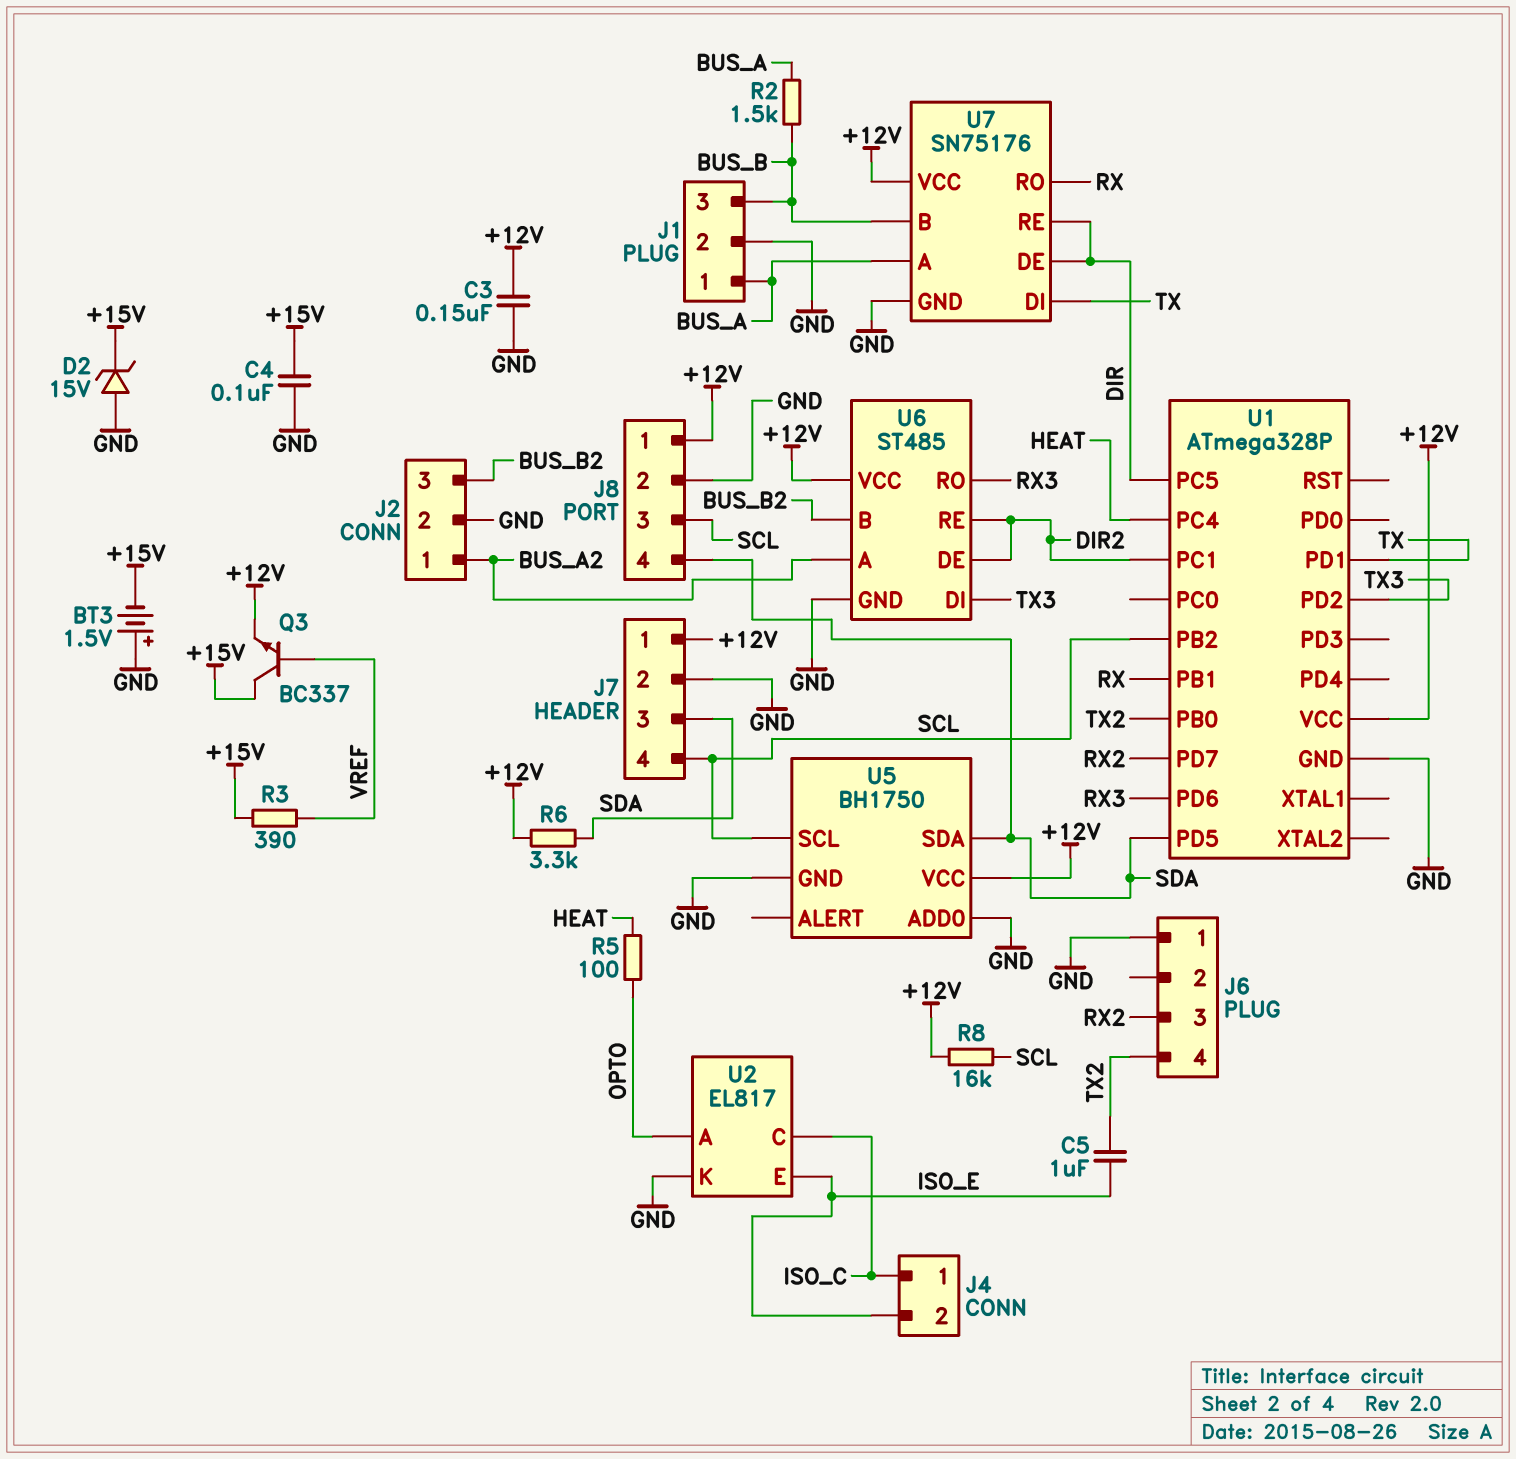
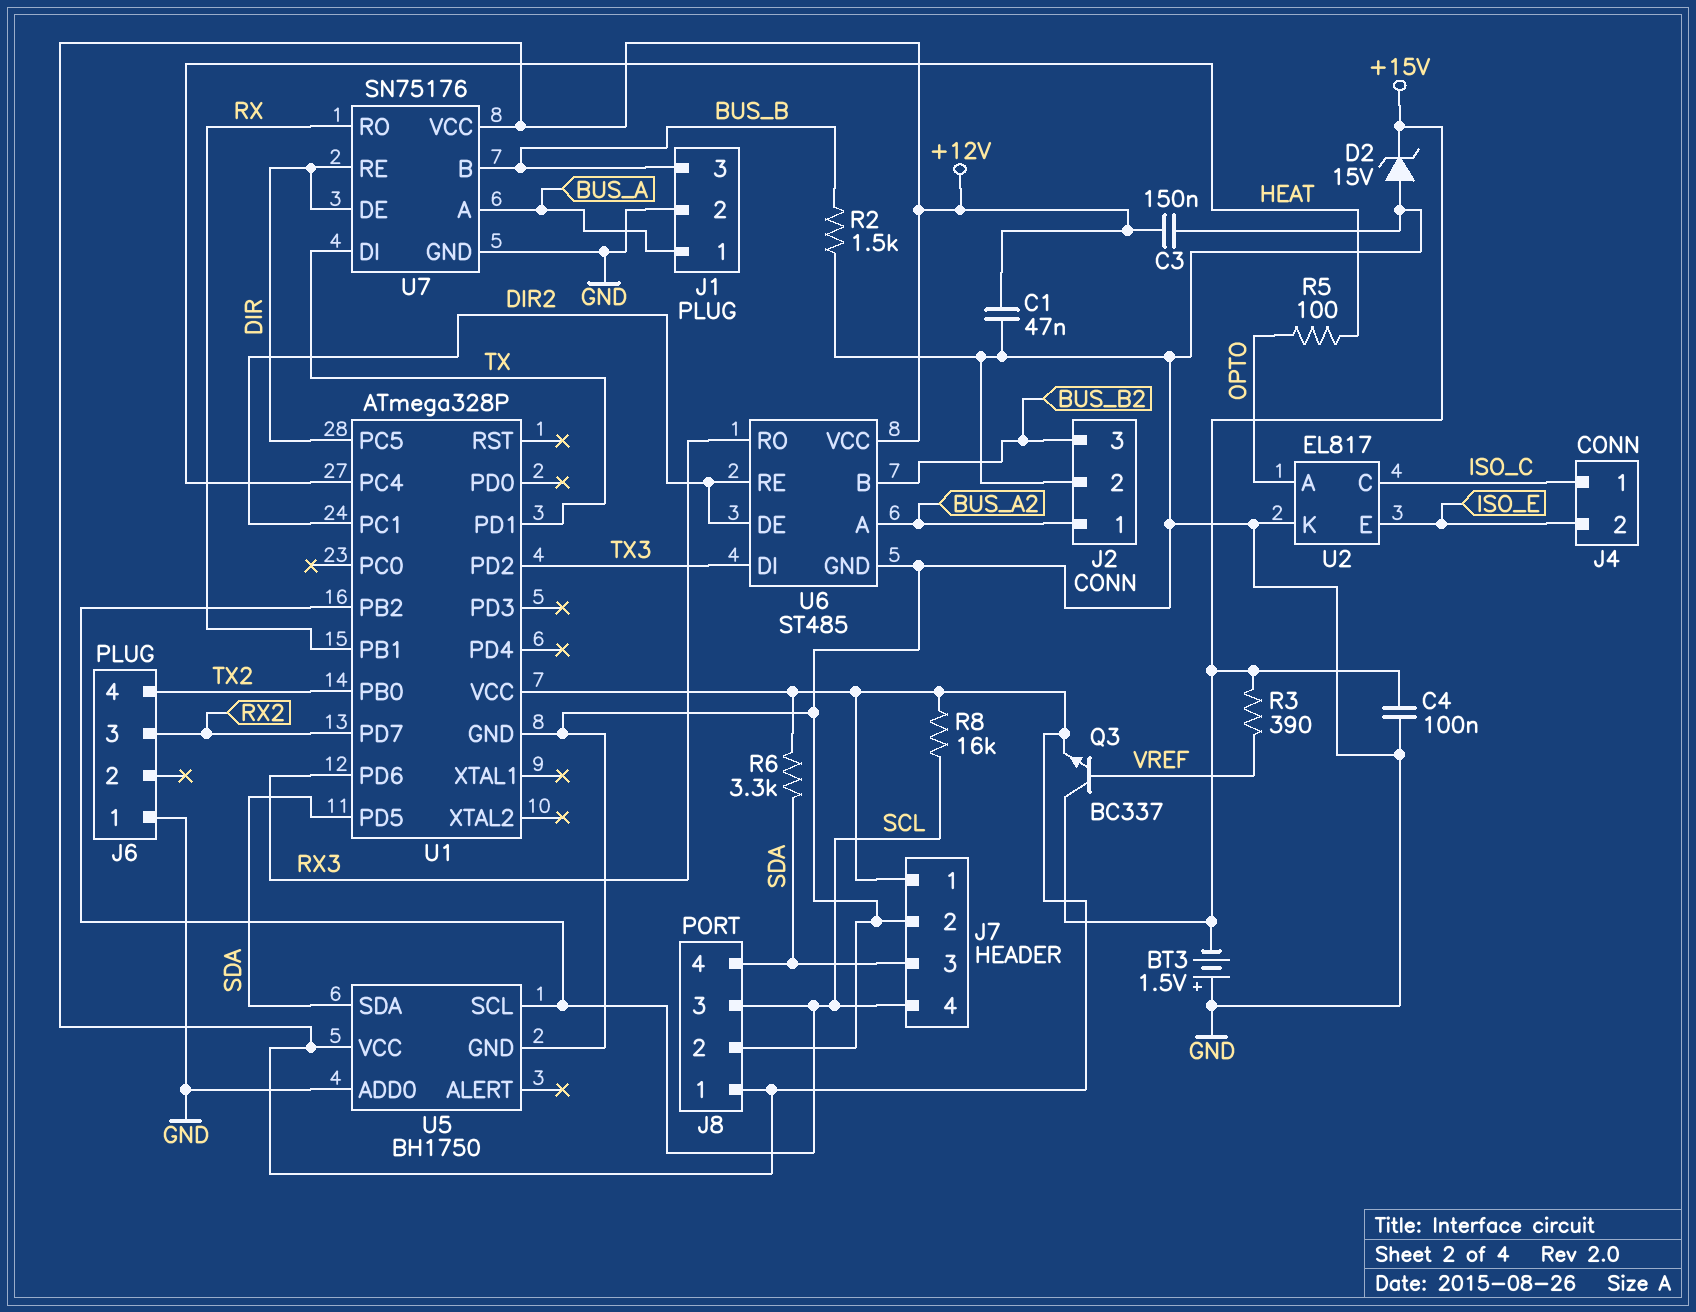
C1: none -> 47nF (+12V, GND)
C5: 1uF (ISO_E, TX2) -> none
R2: 1.5k (BUS_A, BUS_B) -> 1.5k (BUS_B, GND)

